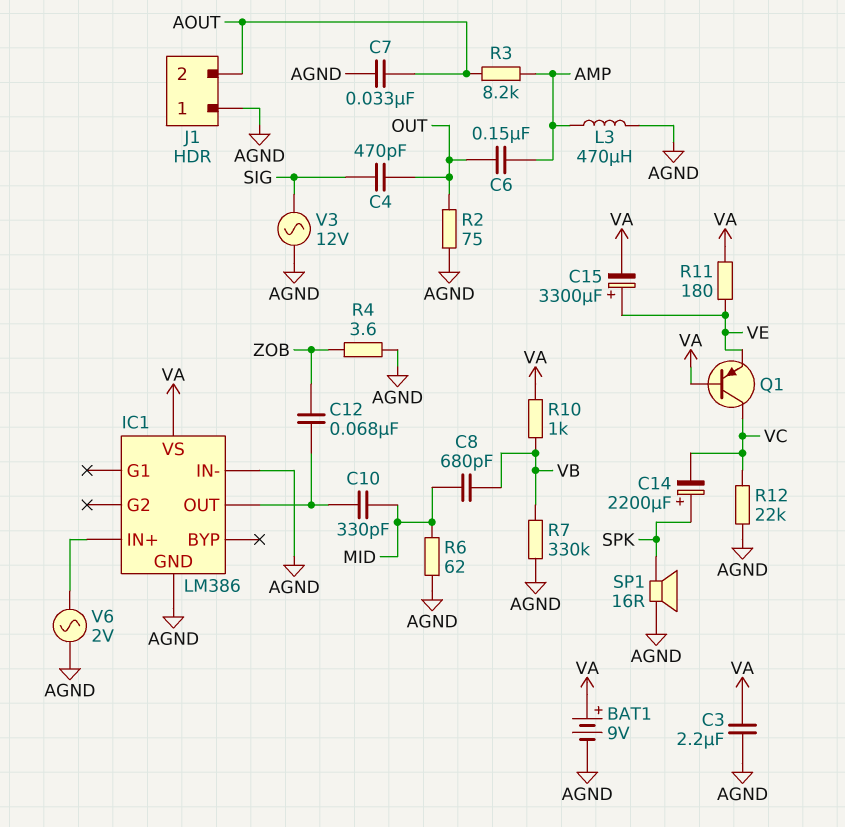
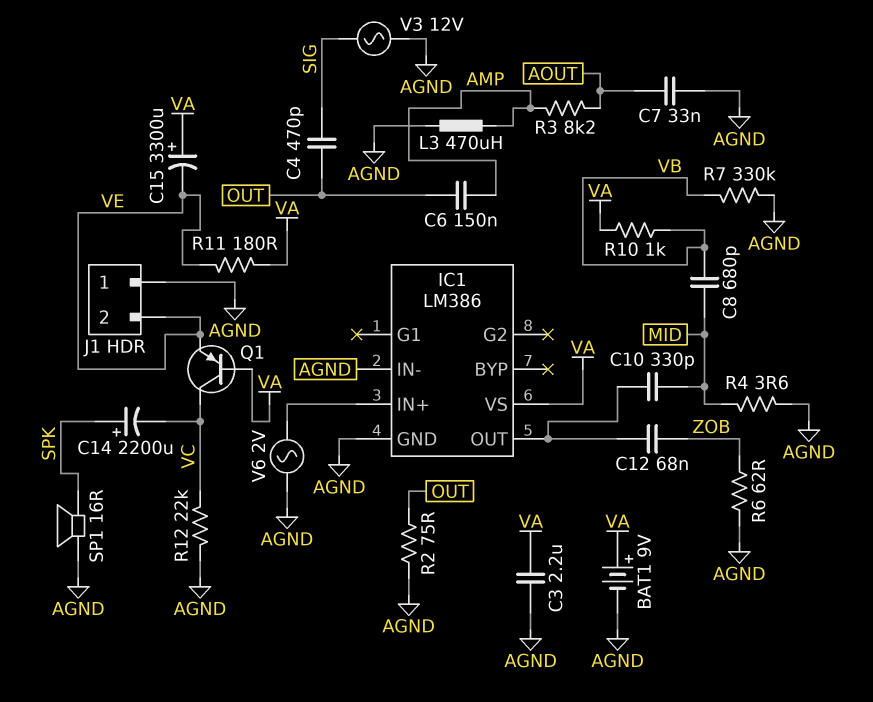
C15: 3300uF (plus VE, minus VA) -> 3300uF (plus VA, minus VE)
J1 pin 2: AOUT -> VE
R4: 3.6 (AGND, ZOB) -> 3.6 (AGND, MID)
R6: 62 (AGND, MID) -> 62 (AGND, ZOB)

